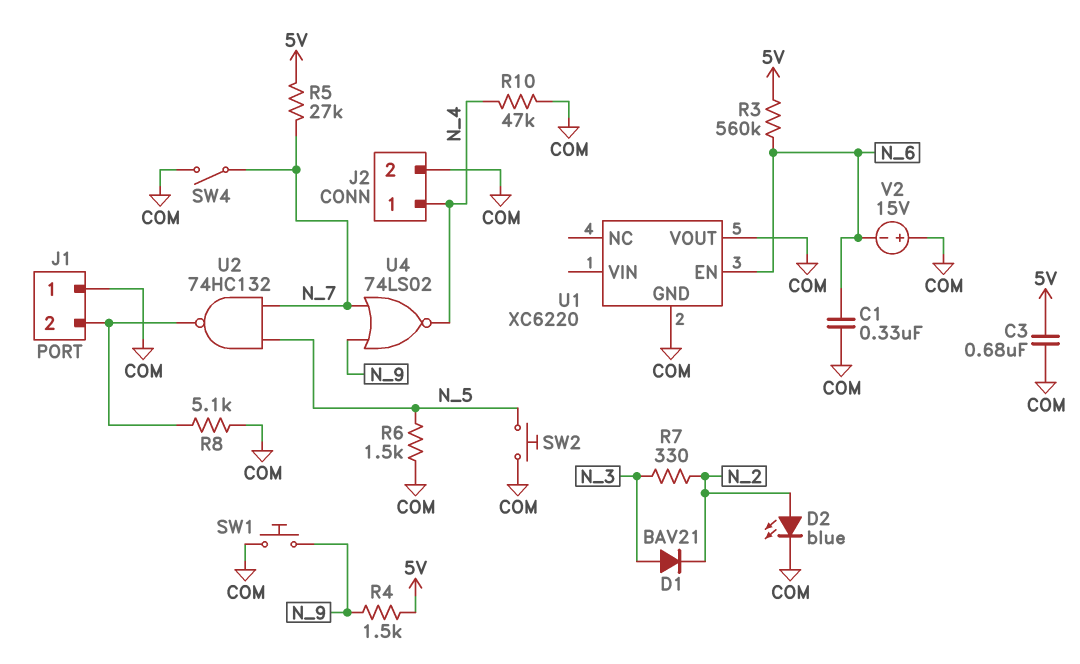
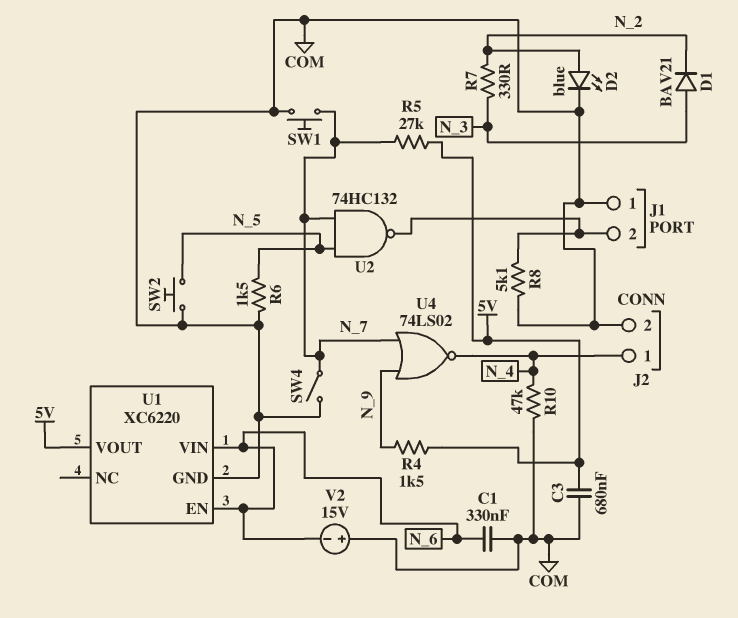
R3: 560k (5V, N_6) -> none
SW1: button (COM, N_9) -> button (COM, N_7)
U1 pin VIN: none -> N_6
U1 pin VOUT: COM -> 5V

